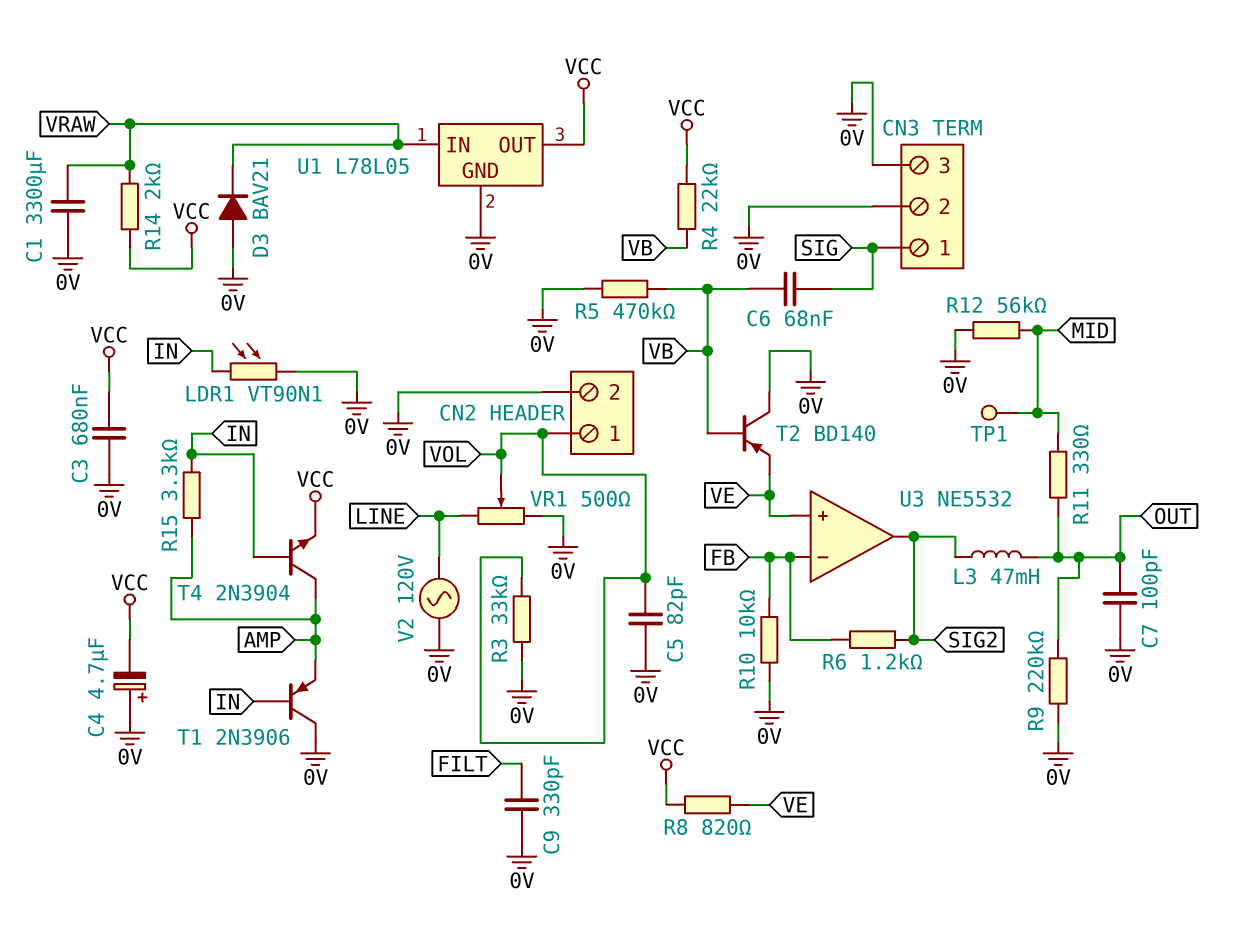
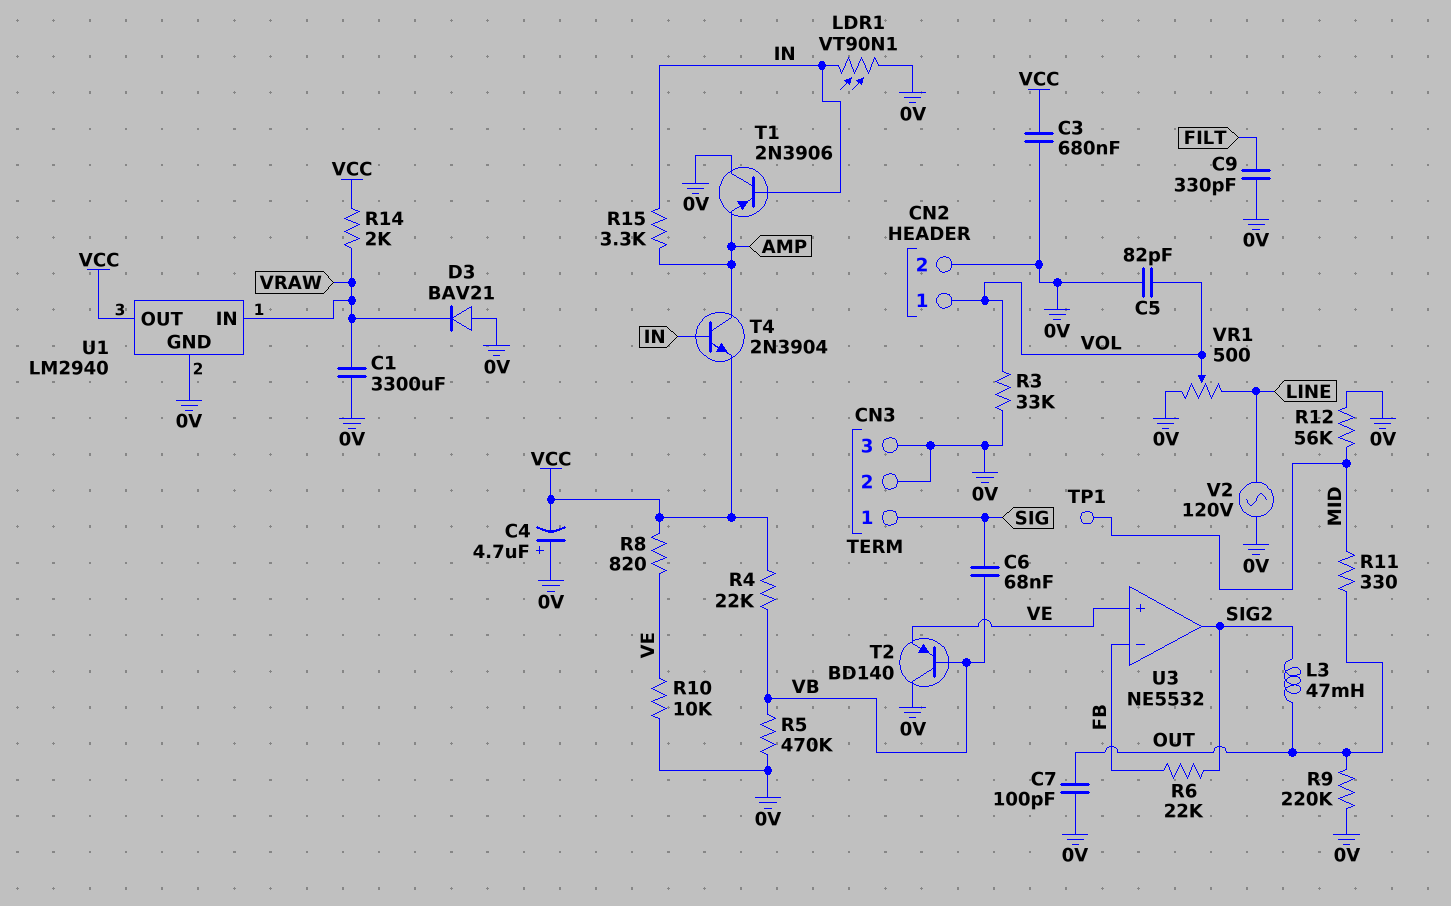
R6: 1.2k (FB, SIG2) -> 22k (FB, SIG2)
R10: 10k (0V, FB) -> 10k (0V, VE)
U1: L78L05 -> LM2940

